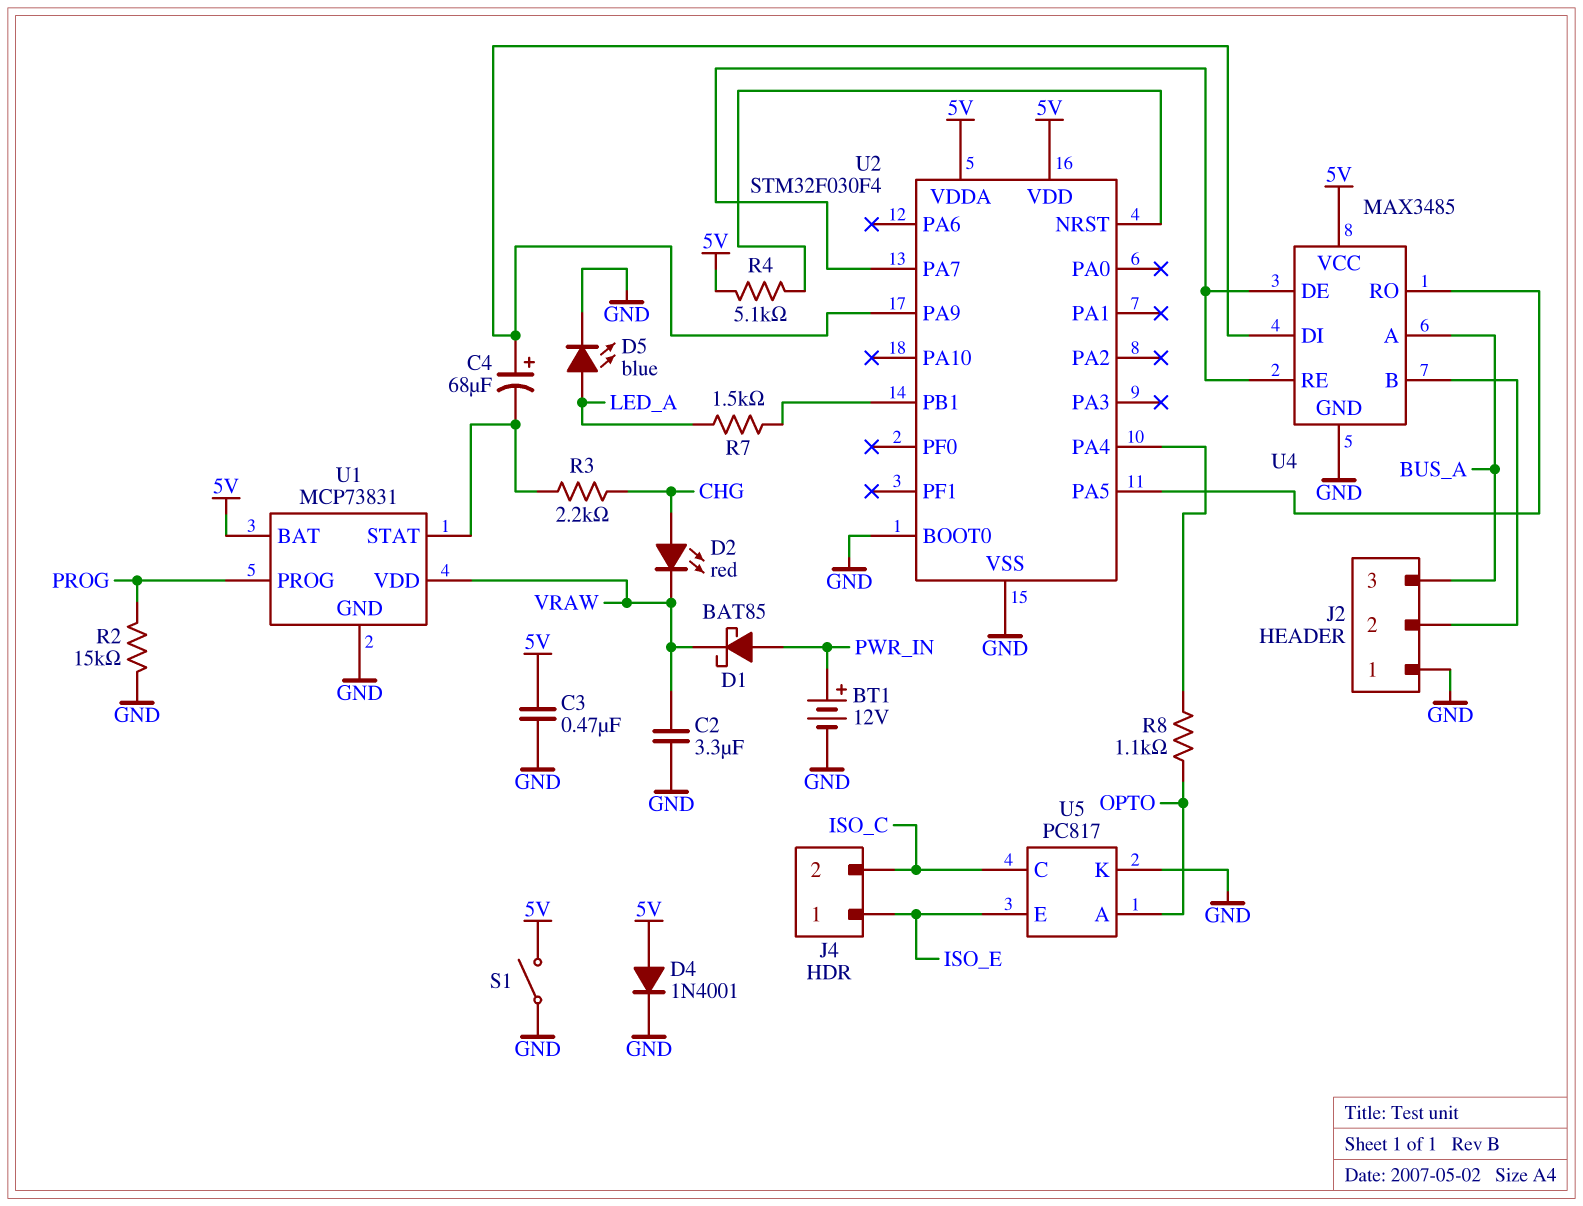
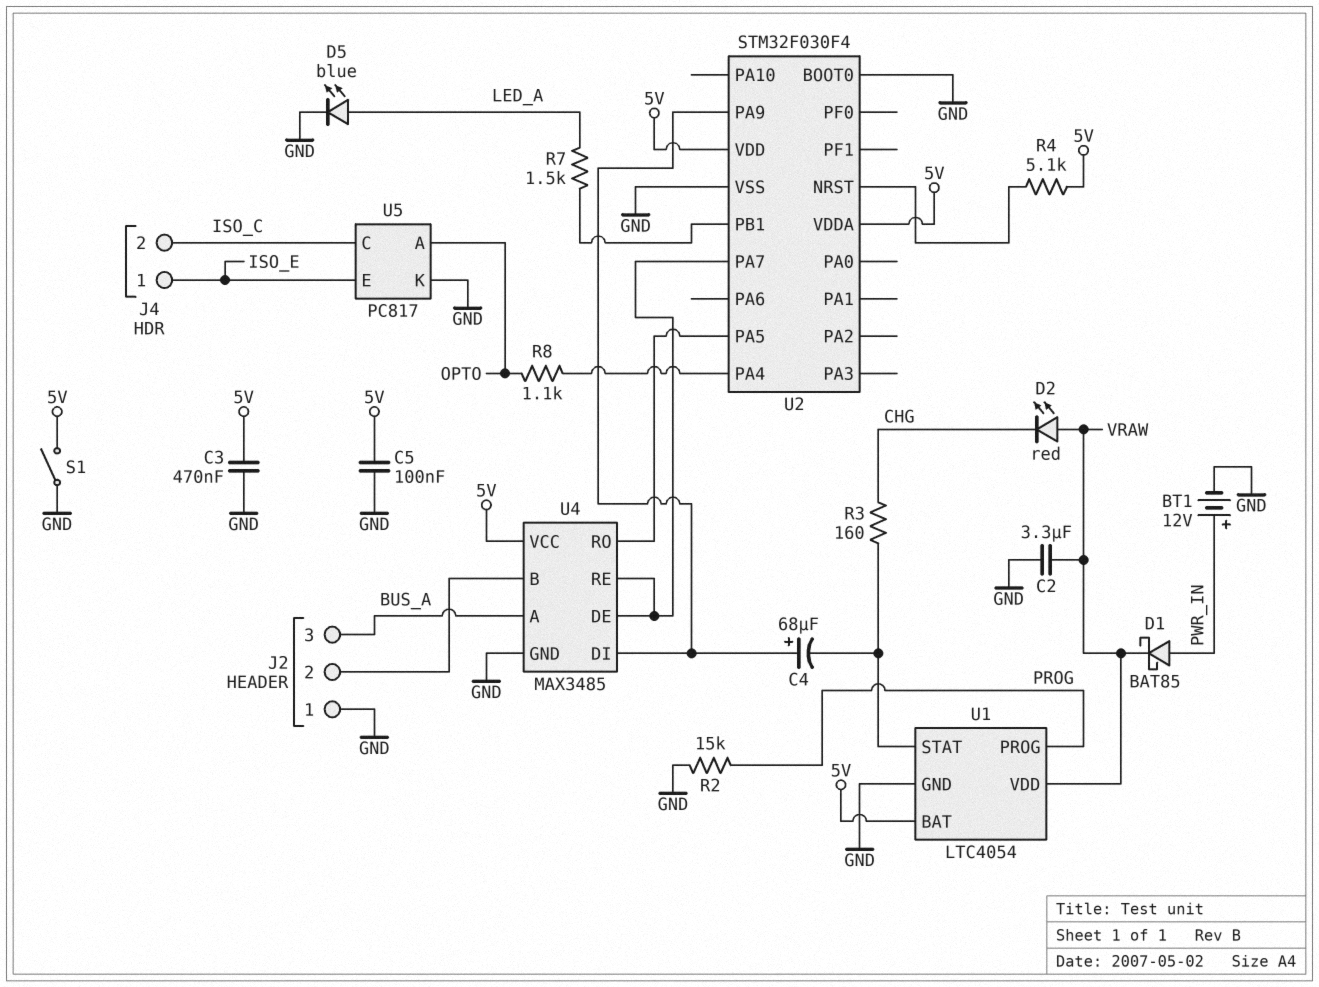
C5: none -> 100nF (5V, GND)
D2: LED red (A CHG, K VRAW) -> LED red (A VRAW, K CHG)
D4: diode 1N4001 (A 5V, K GND) -> none
R3: 2.2k (CHG, U1/STAT) -> 160 (CHG, U1/STAT)
U1: MCP73831 -> LTC4054

